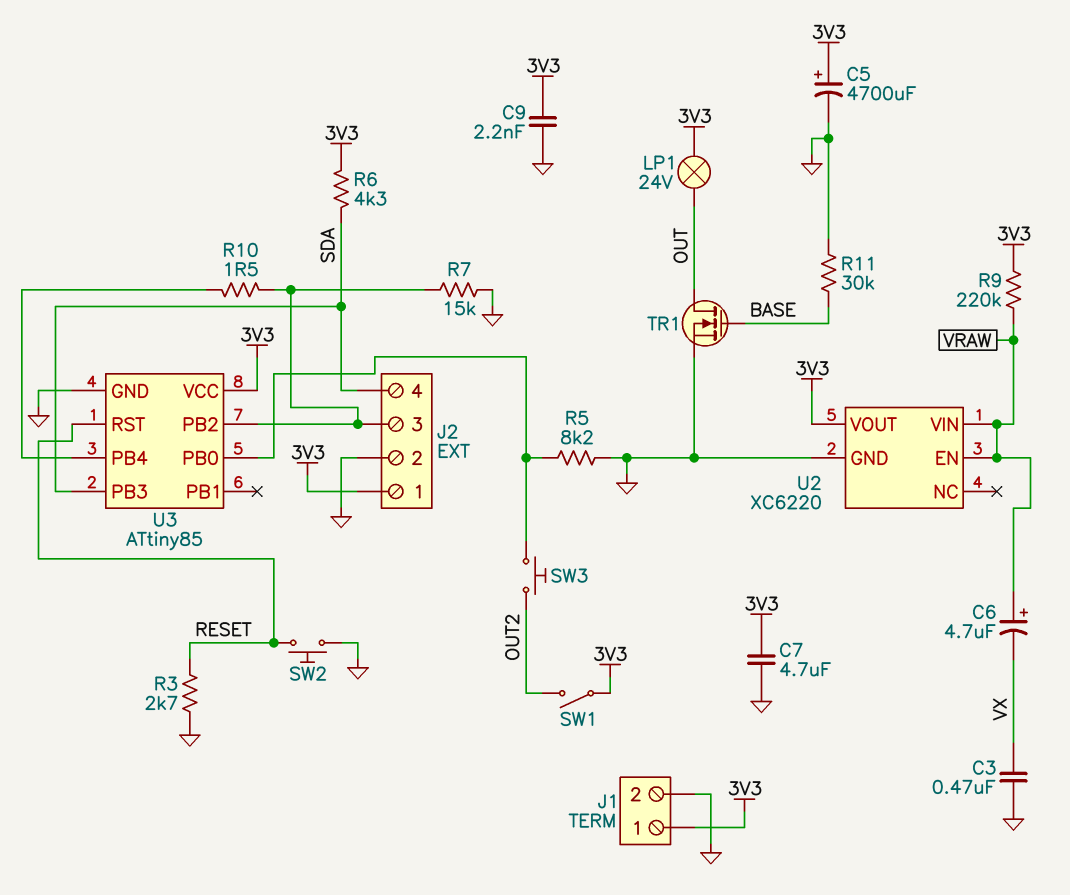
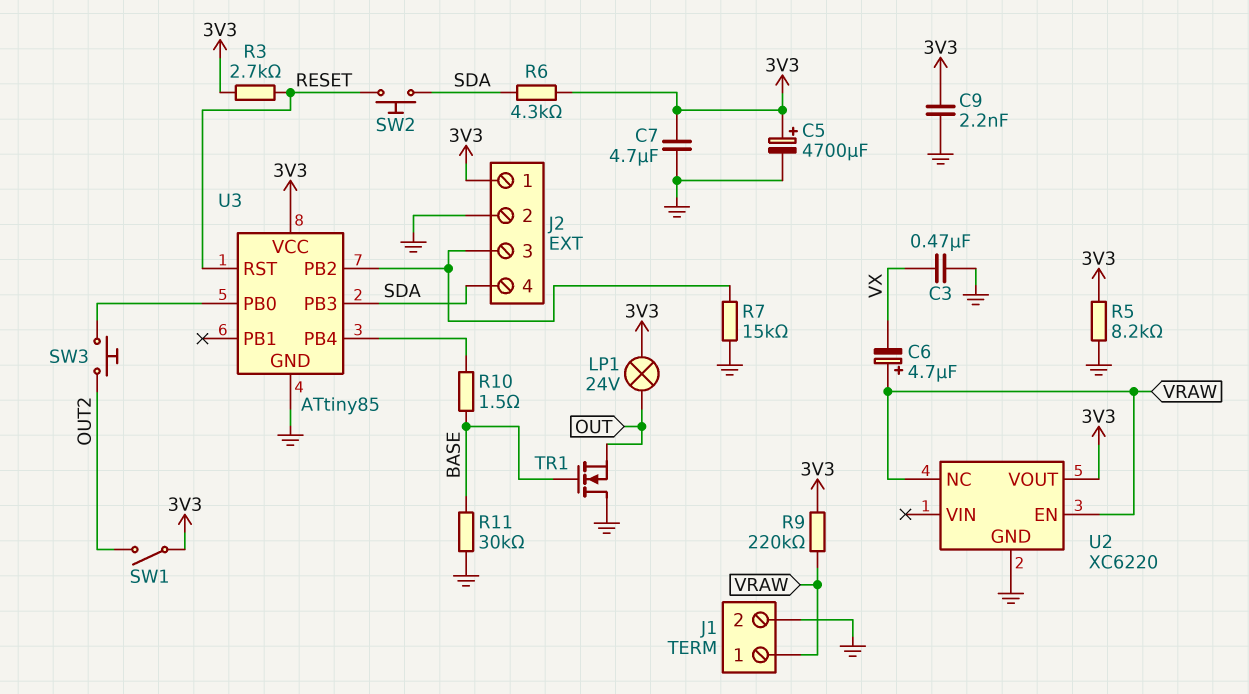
J1 pin 1: 3V3 -> VRAW
R3: 2.7k (GND, RESET) -> 2.7k (3V3, RESET)
R5: 8.2k (GND, U3/PB0) -> 8.2k (3V3, GND)
R10: 1.5 (J2/3, U3/PB4) -> 1.5 (BASE, U3/PB4)
SW2: button (GND, RESET) -> button (RESET, SDA)
TR1: NMOS (G BASE, D OUT, S GND) -> NMOS (G BASE, D GND, S OUT)
U2 pin NC: none -> VRAW
U2 pin VIN: VRAW -> none

